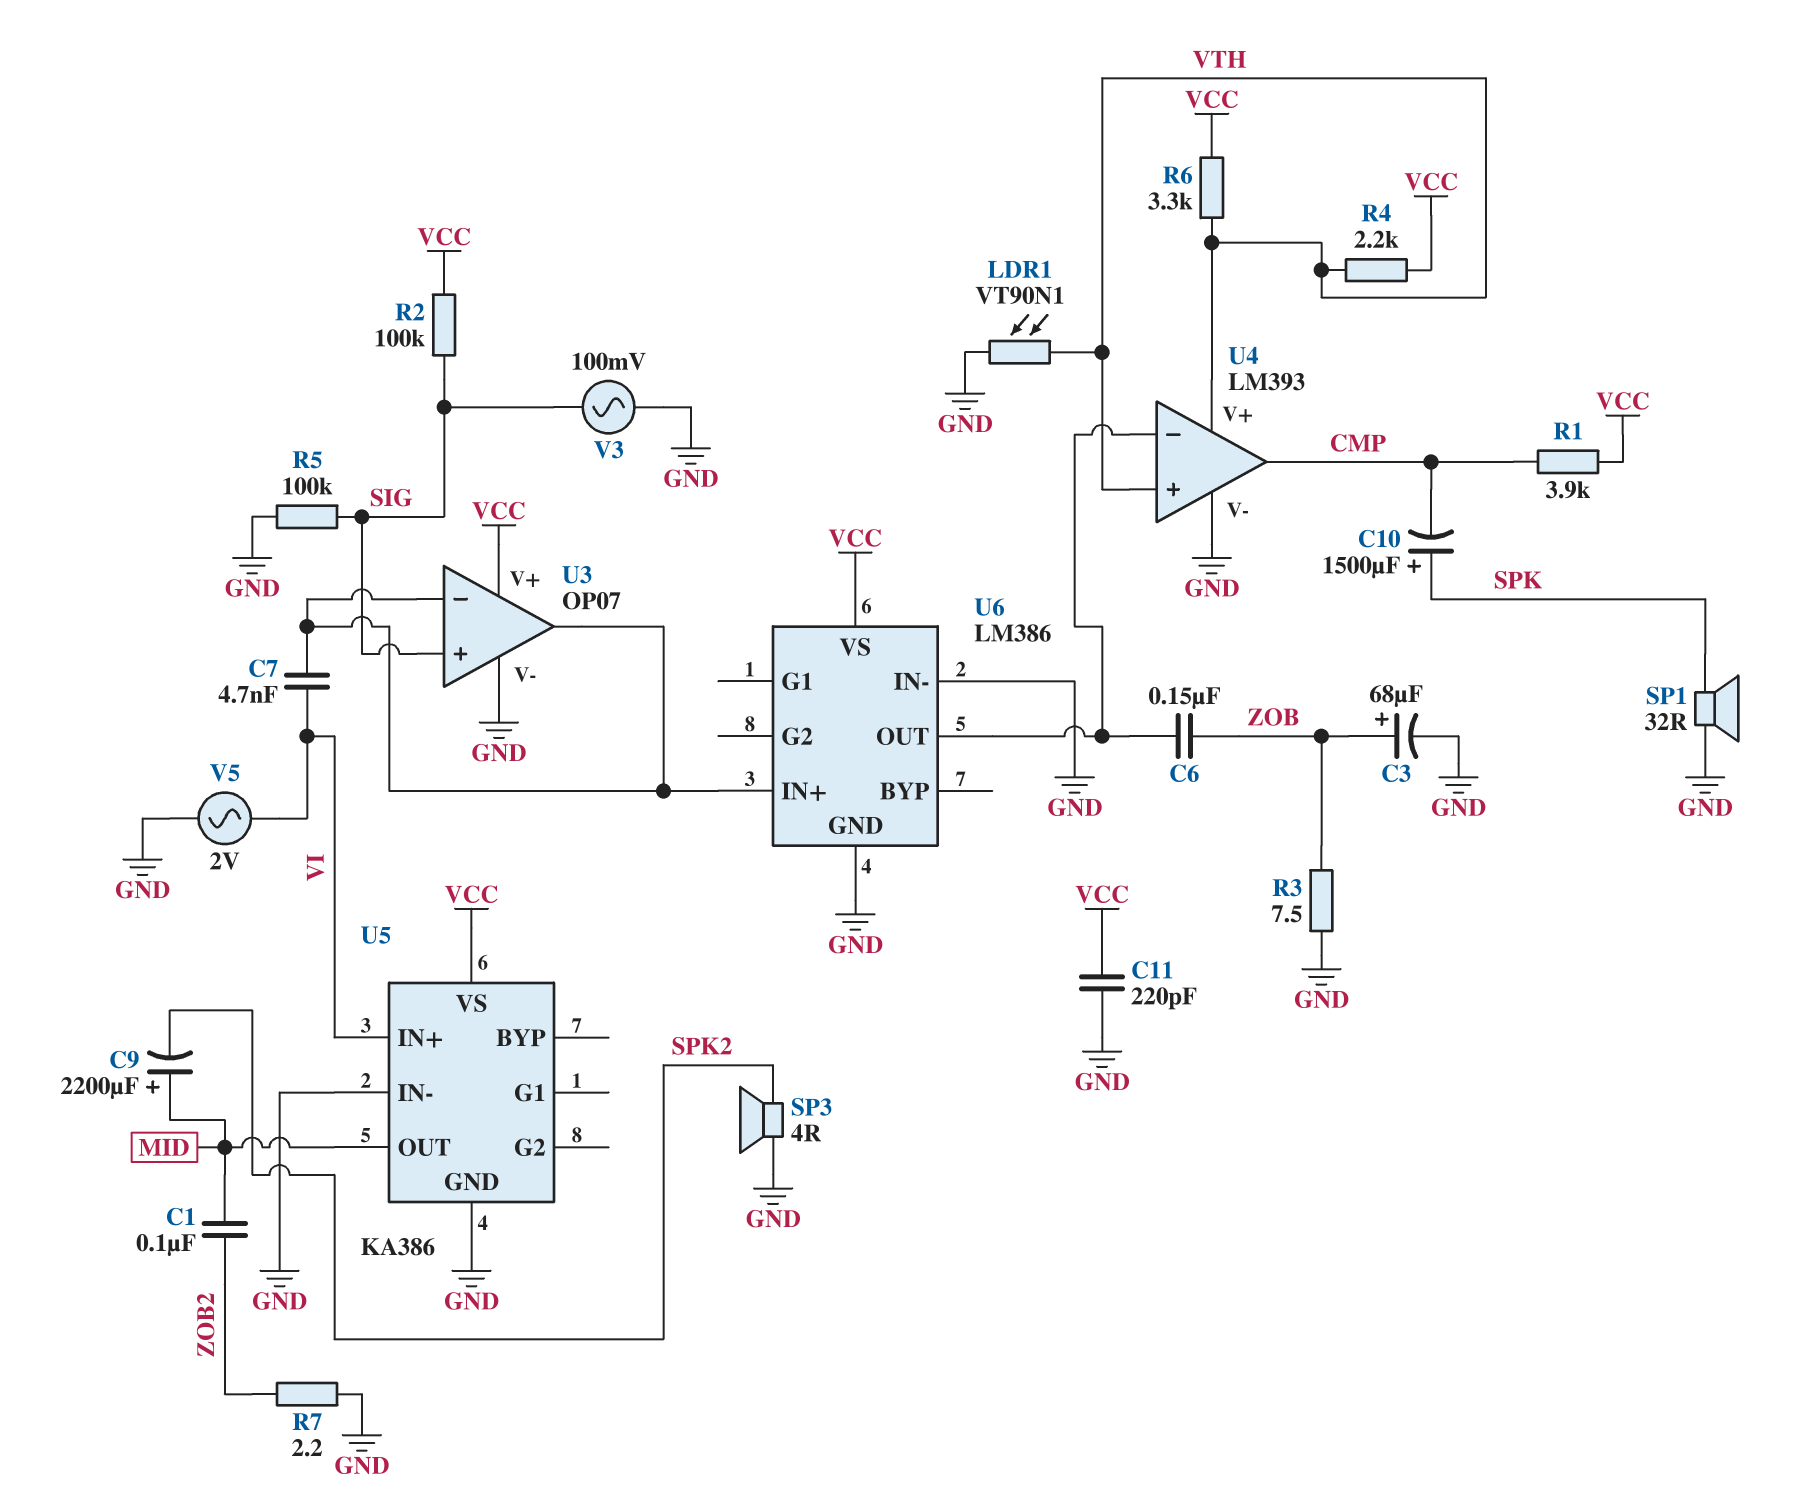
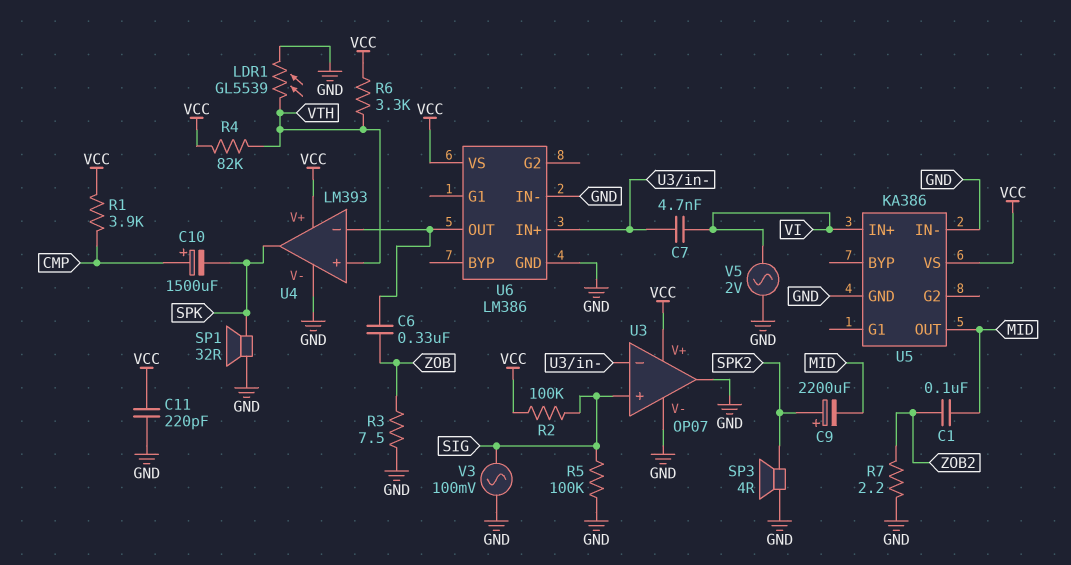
C3: 68uF (plus ZOB, minus GND) -> none
C6: 150nF (U4/in-, ZOB) -> 330nF (U4/in-, ZOB)
C9: 2200uF (plus MID, minus SPK2) -> 2200uF (plus SPK2, minus MID)
C10: 1500uF (plus SPK, minus CMP) -> 1500uF (plus CMP, minus SPK)
LDR1: VT90N1 (GND, VTH) -> GL5539 (GND, VTH)
R4: 2.2k (VCC, VTH) -> 82k (VCC, VTH)
U3 pin out: U3/in- -> GND
U4 pin V+: VTH -> VCC
U4 pin out: CMP -> SPK

